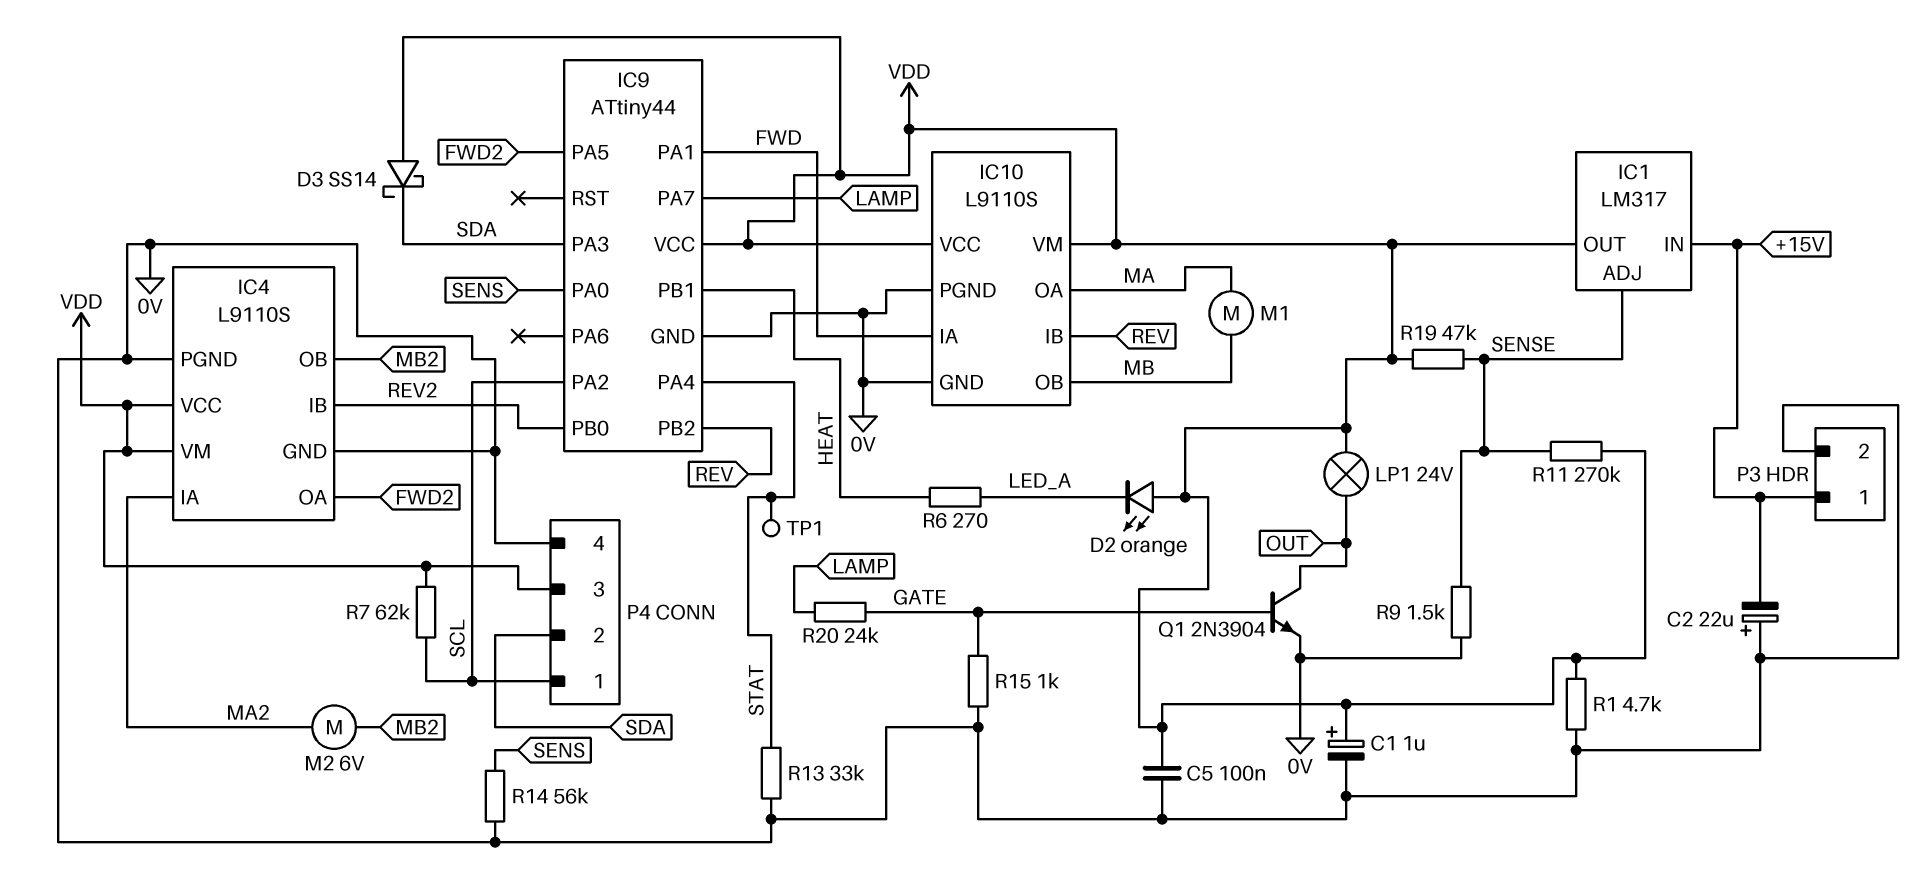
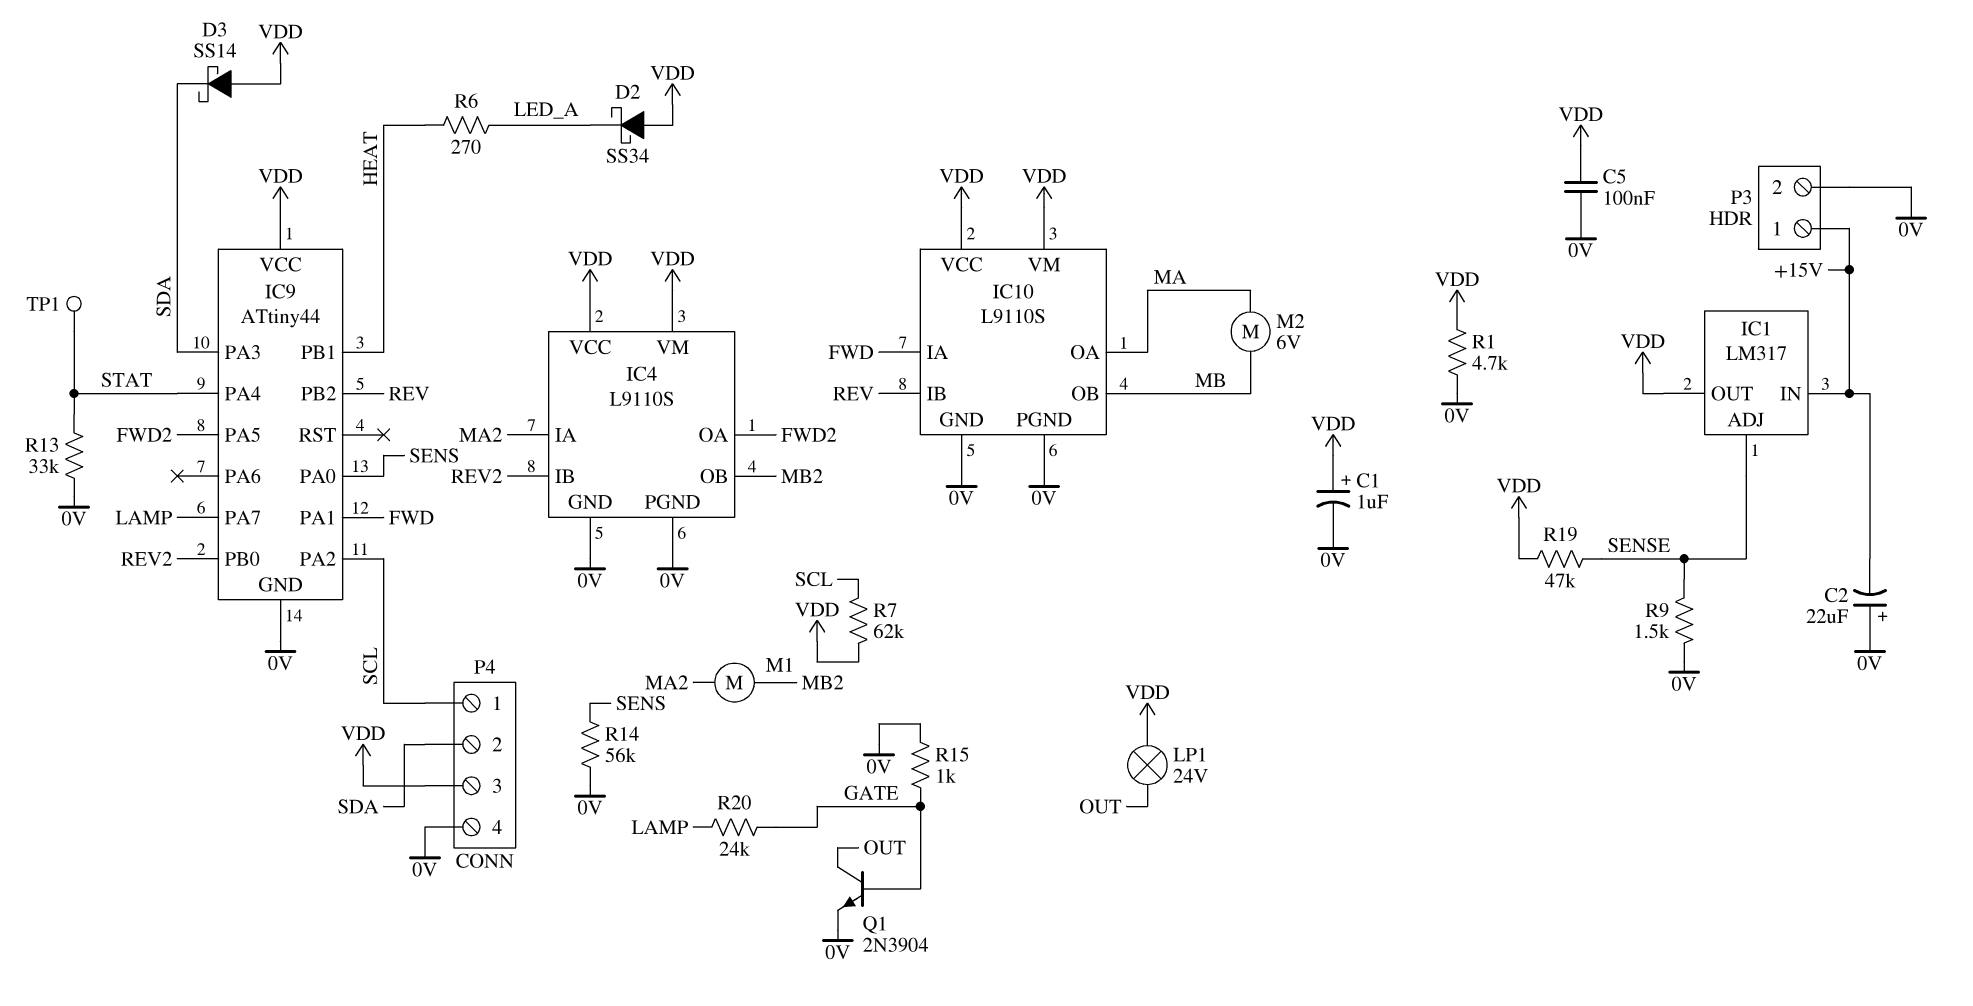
D2: LED orange (A VDD, K LED_A) -> schottky SS34 (A VDD, K LED_A)
M1: motor (MA, MB) -> motor (MA2, MB2)
M2: motor 6V (MA2, MB2) -> motor 6V (MA, MB)
R11: 270k (SENSE, VDD) -> none

